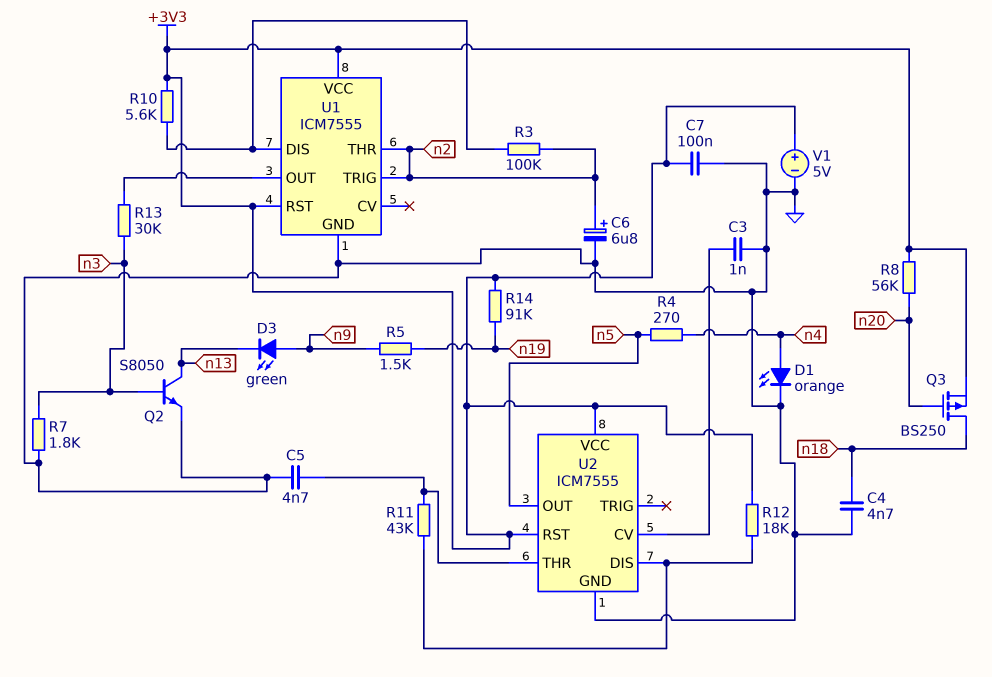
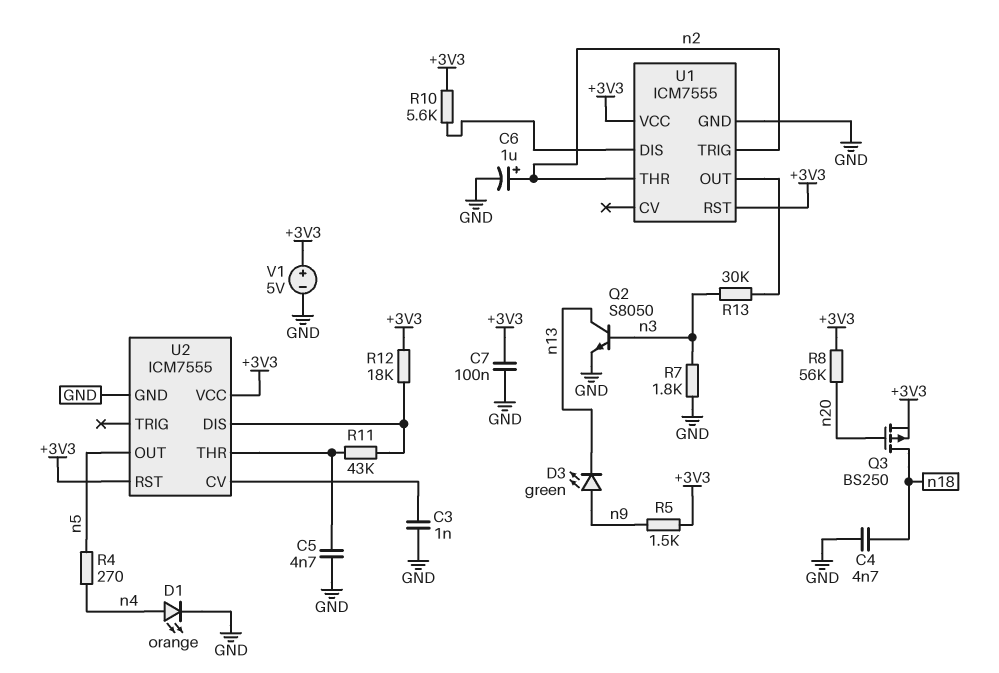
C6: 6.8uF (plus n2, minus GND) -> 1uF (plus n2, minus GND)
R3: 100k (U1/DIS, n2) -> none
R5: 1.5k (n9, n19) -> 1.5k (+3V3, n9)
R14: 91k (+3V3, n19) -> none

